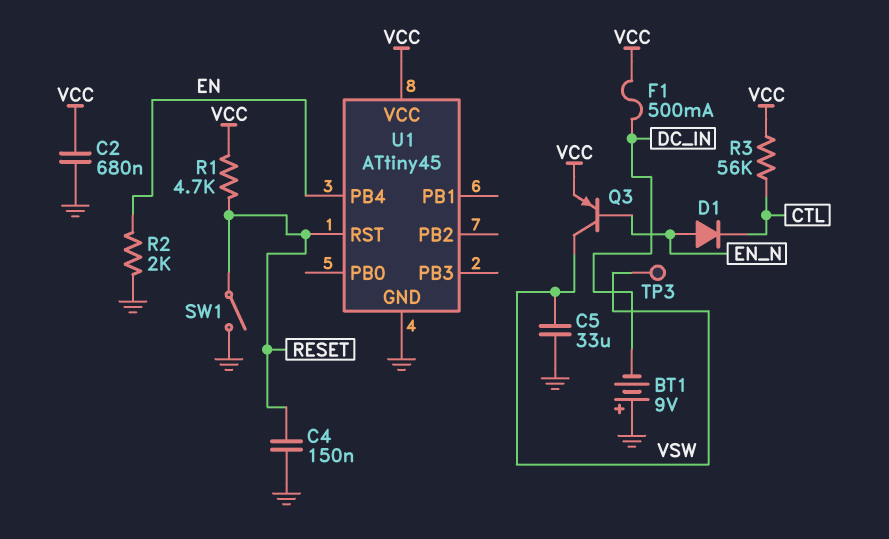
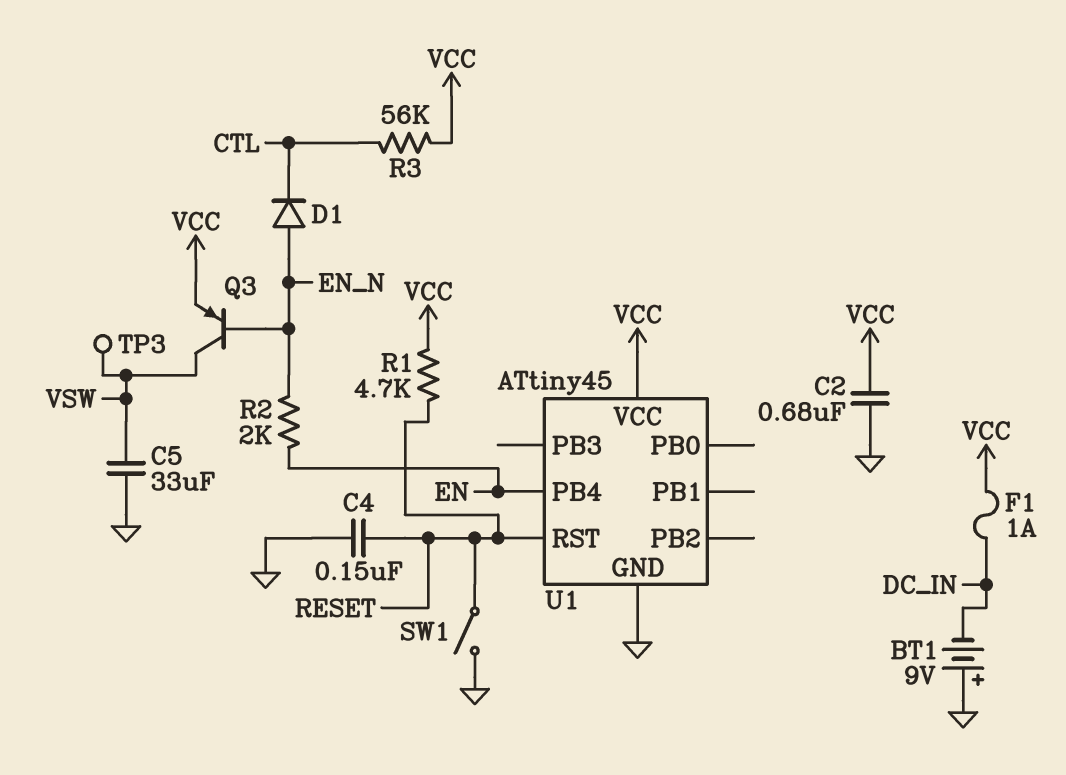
F1: 500mA (DC_IN, VCC) -> 1A (DC_IN, VCC)
R2: 2k (EN, GND) -> 2k (EN, EN_N)

